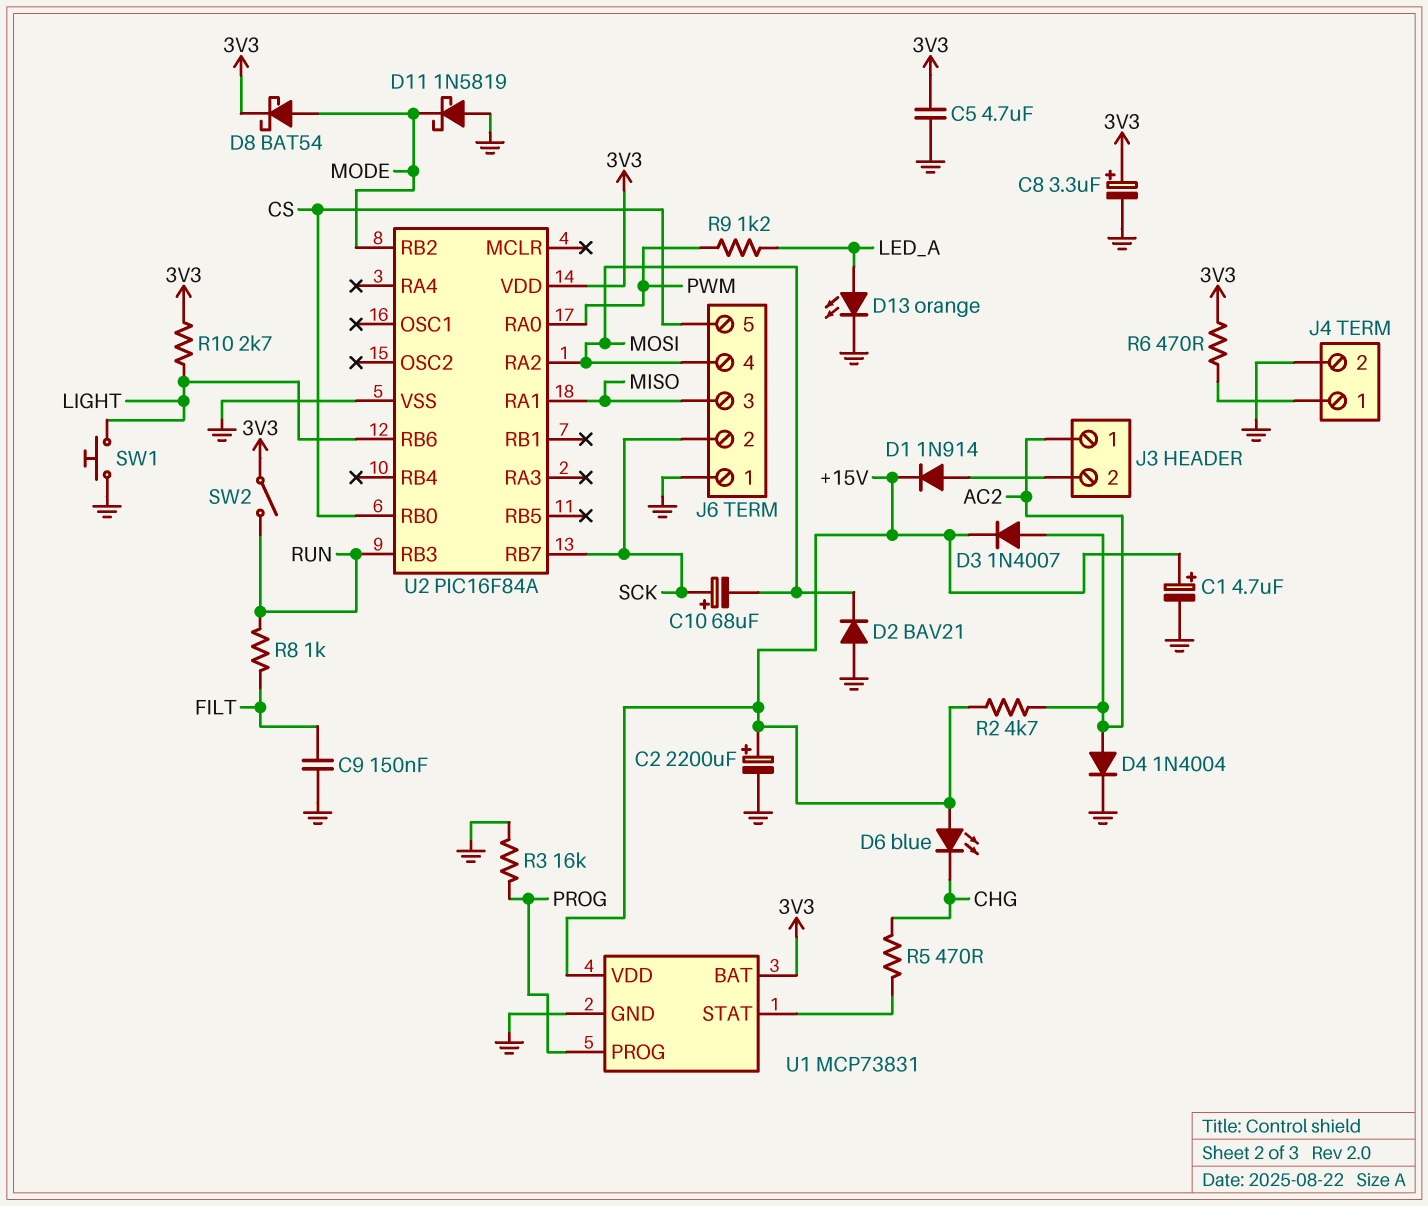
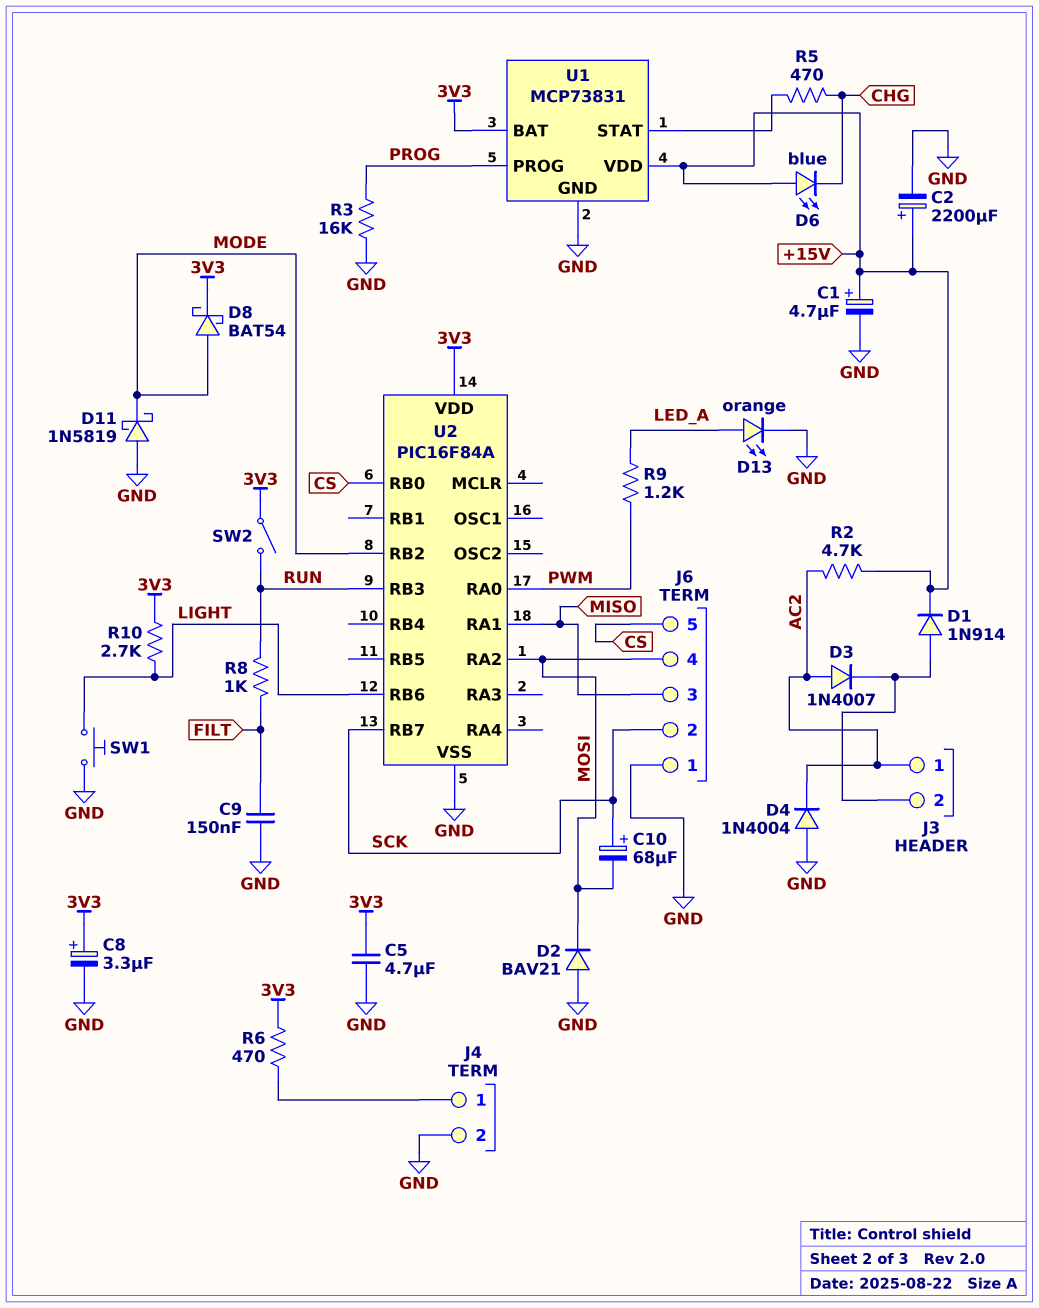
D3: diode 1N4007 (A AC2, K +15V) -> diode 1N4007 (A AC2, K J3/2)
D4: diode 1N4004 (A AC2, K GND) -> diode 1N4004 (A GND, K AC2)

